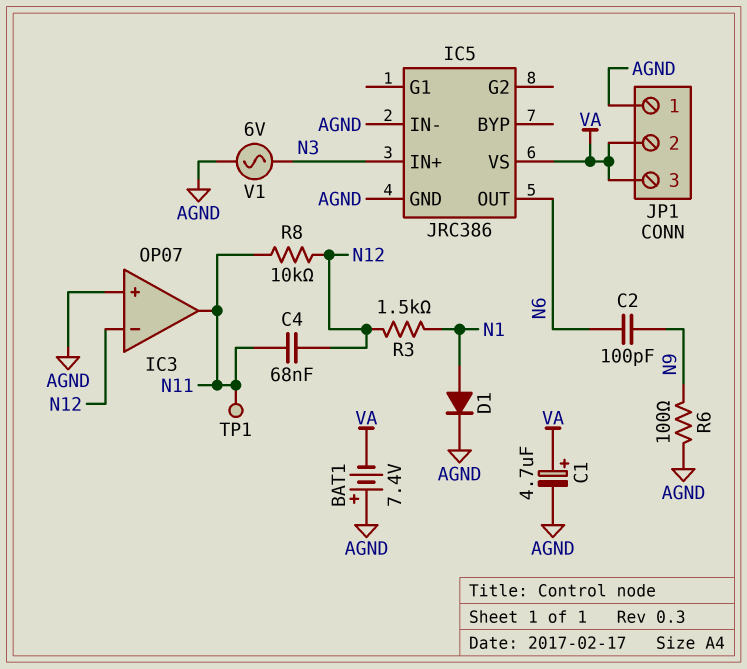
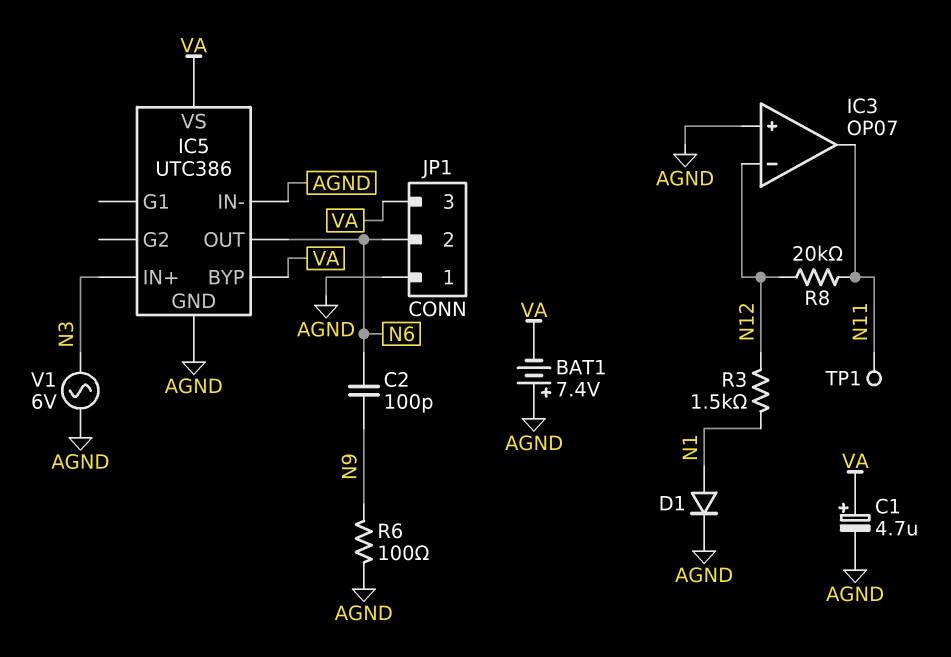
C4: 68nF (N11, N12) -> none
IC5: JRC386 -> UTC386
IC5 pin BYP: none -> VA
JP1 pin 2: VA -> N6
R8: 10k (N11, N12) -> 20k (N11, N12)

